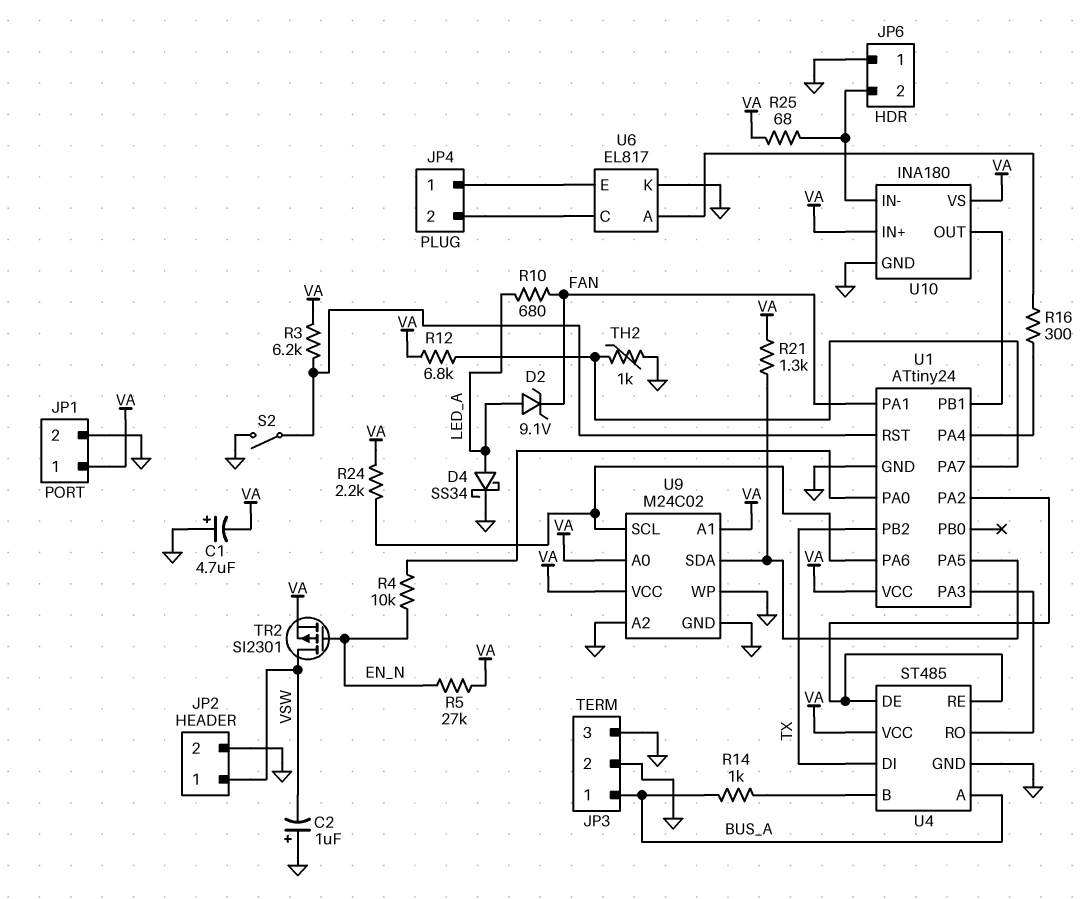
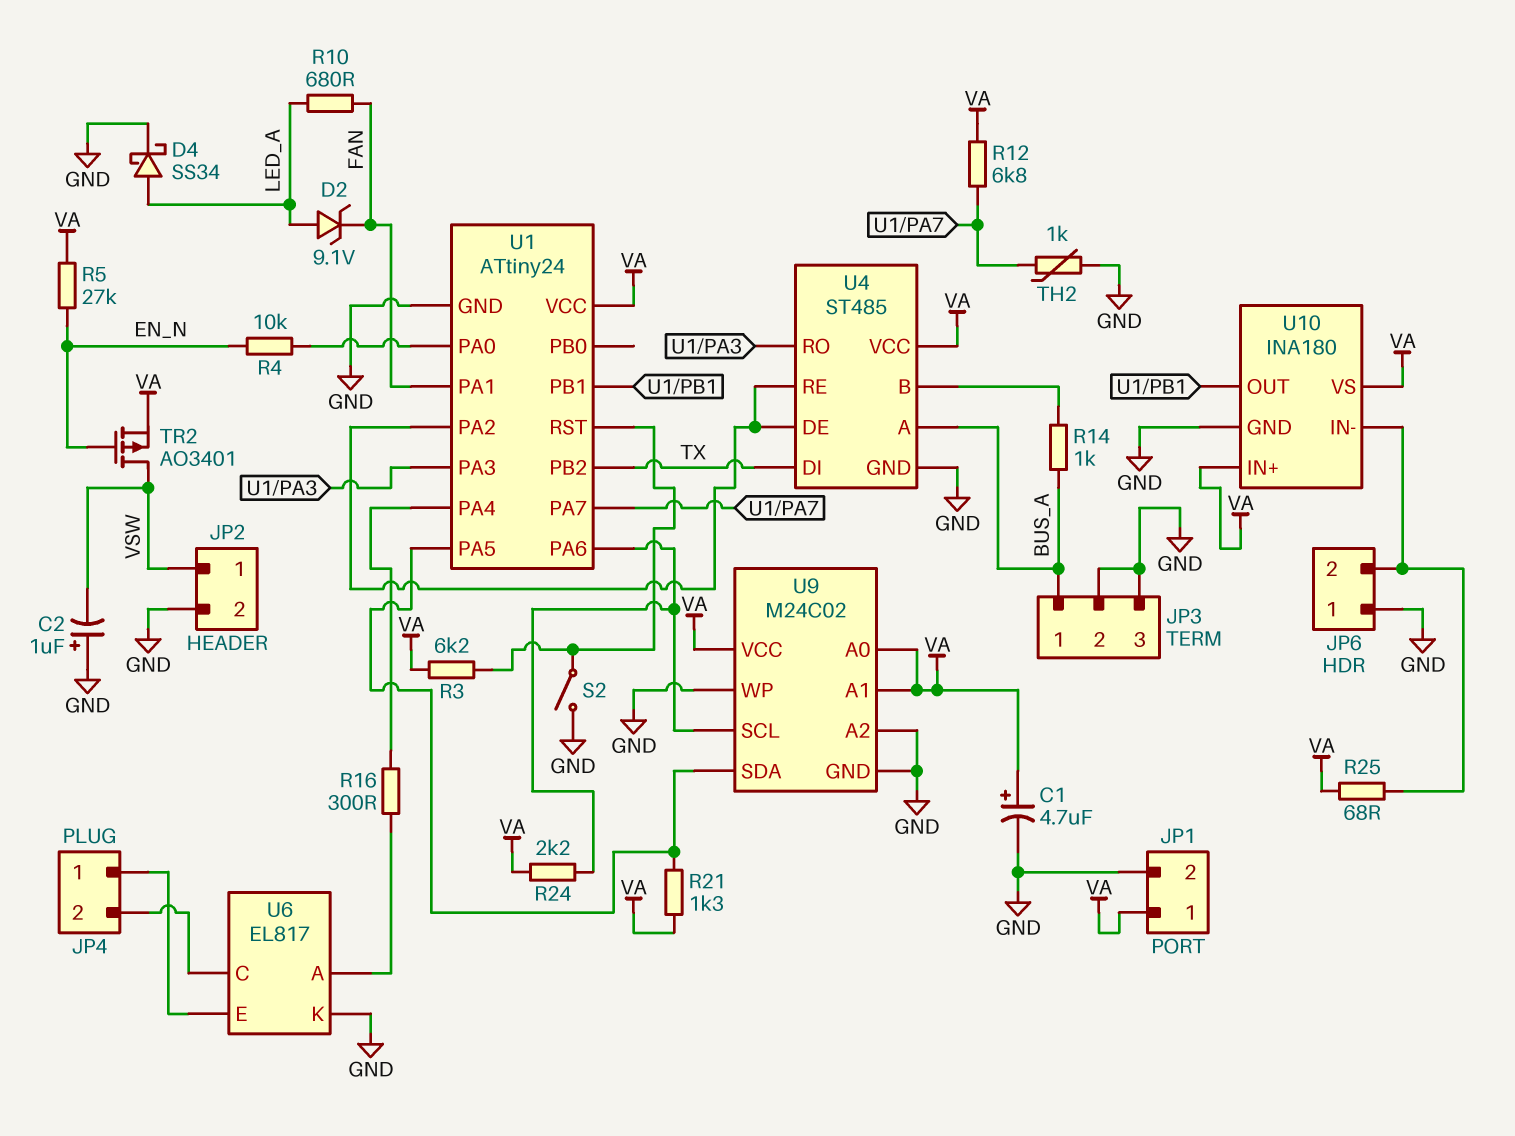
C1: 4.7uF (plus GND, minus VA) -> 4.7uF (plus VA, minus GND)
TR2: PMOS SI2301 (G EN_N, D VSW, S VA) -> PMOS AO3401 (G EN_N, D VSW, S VA)

